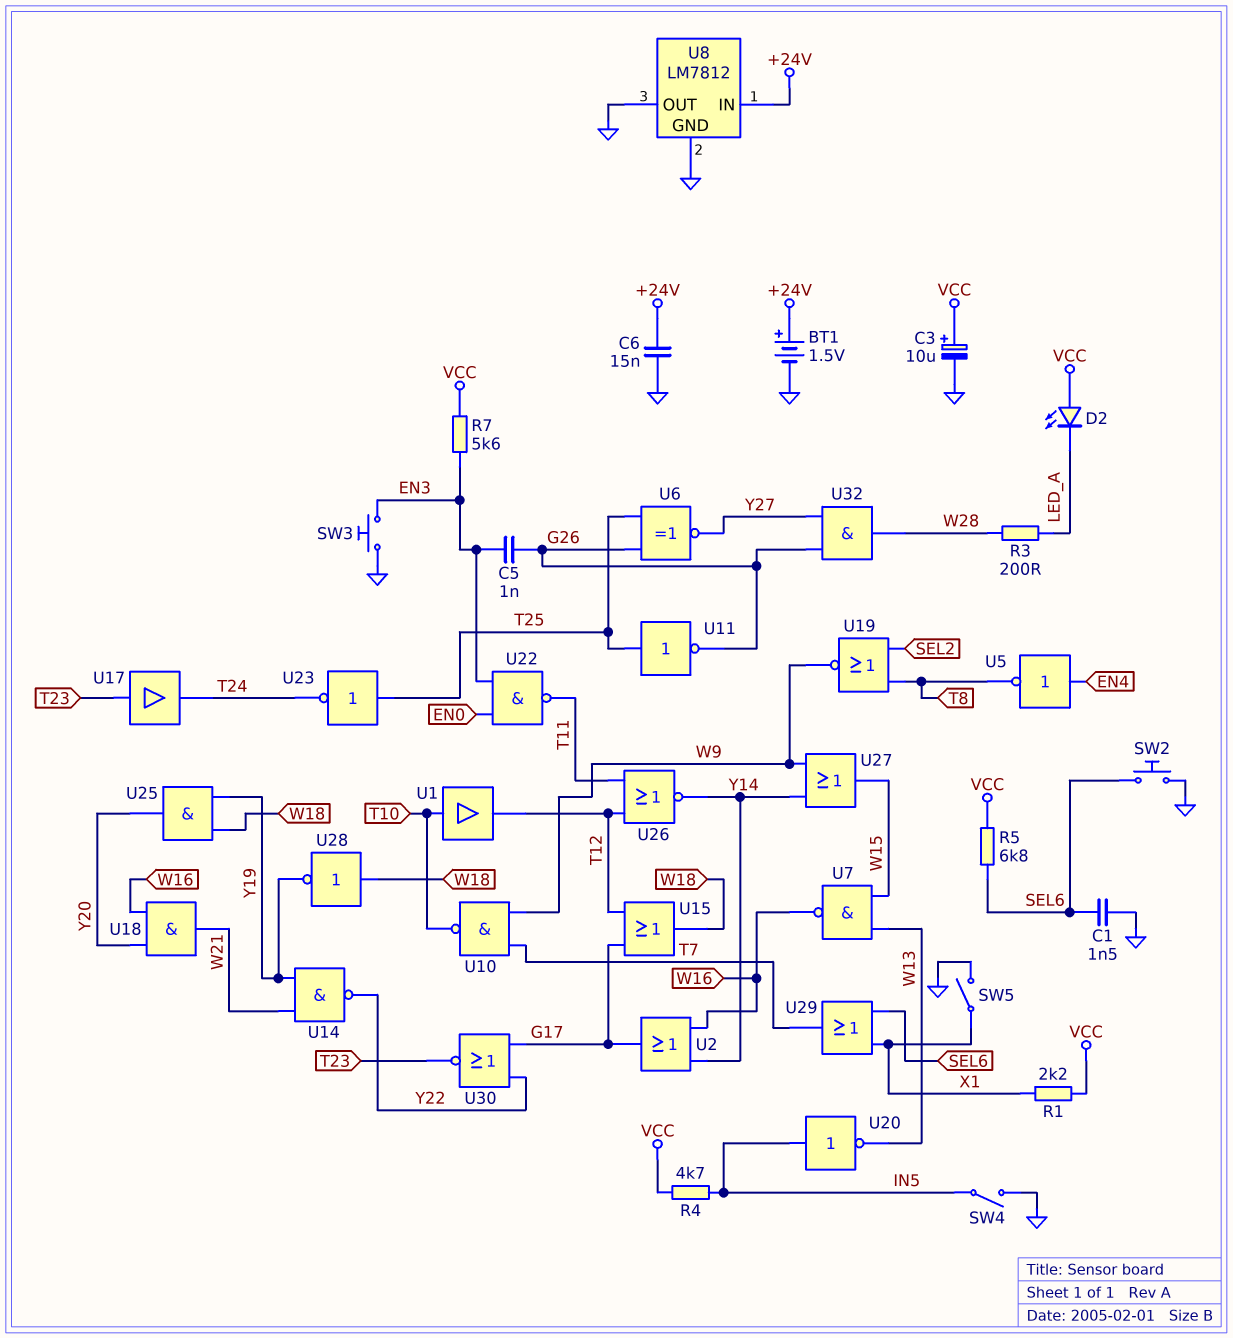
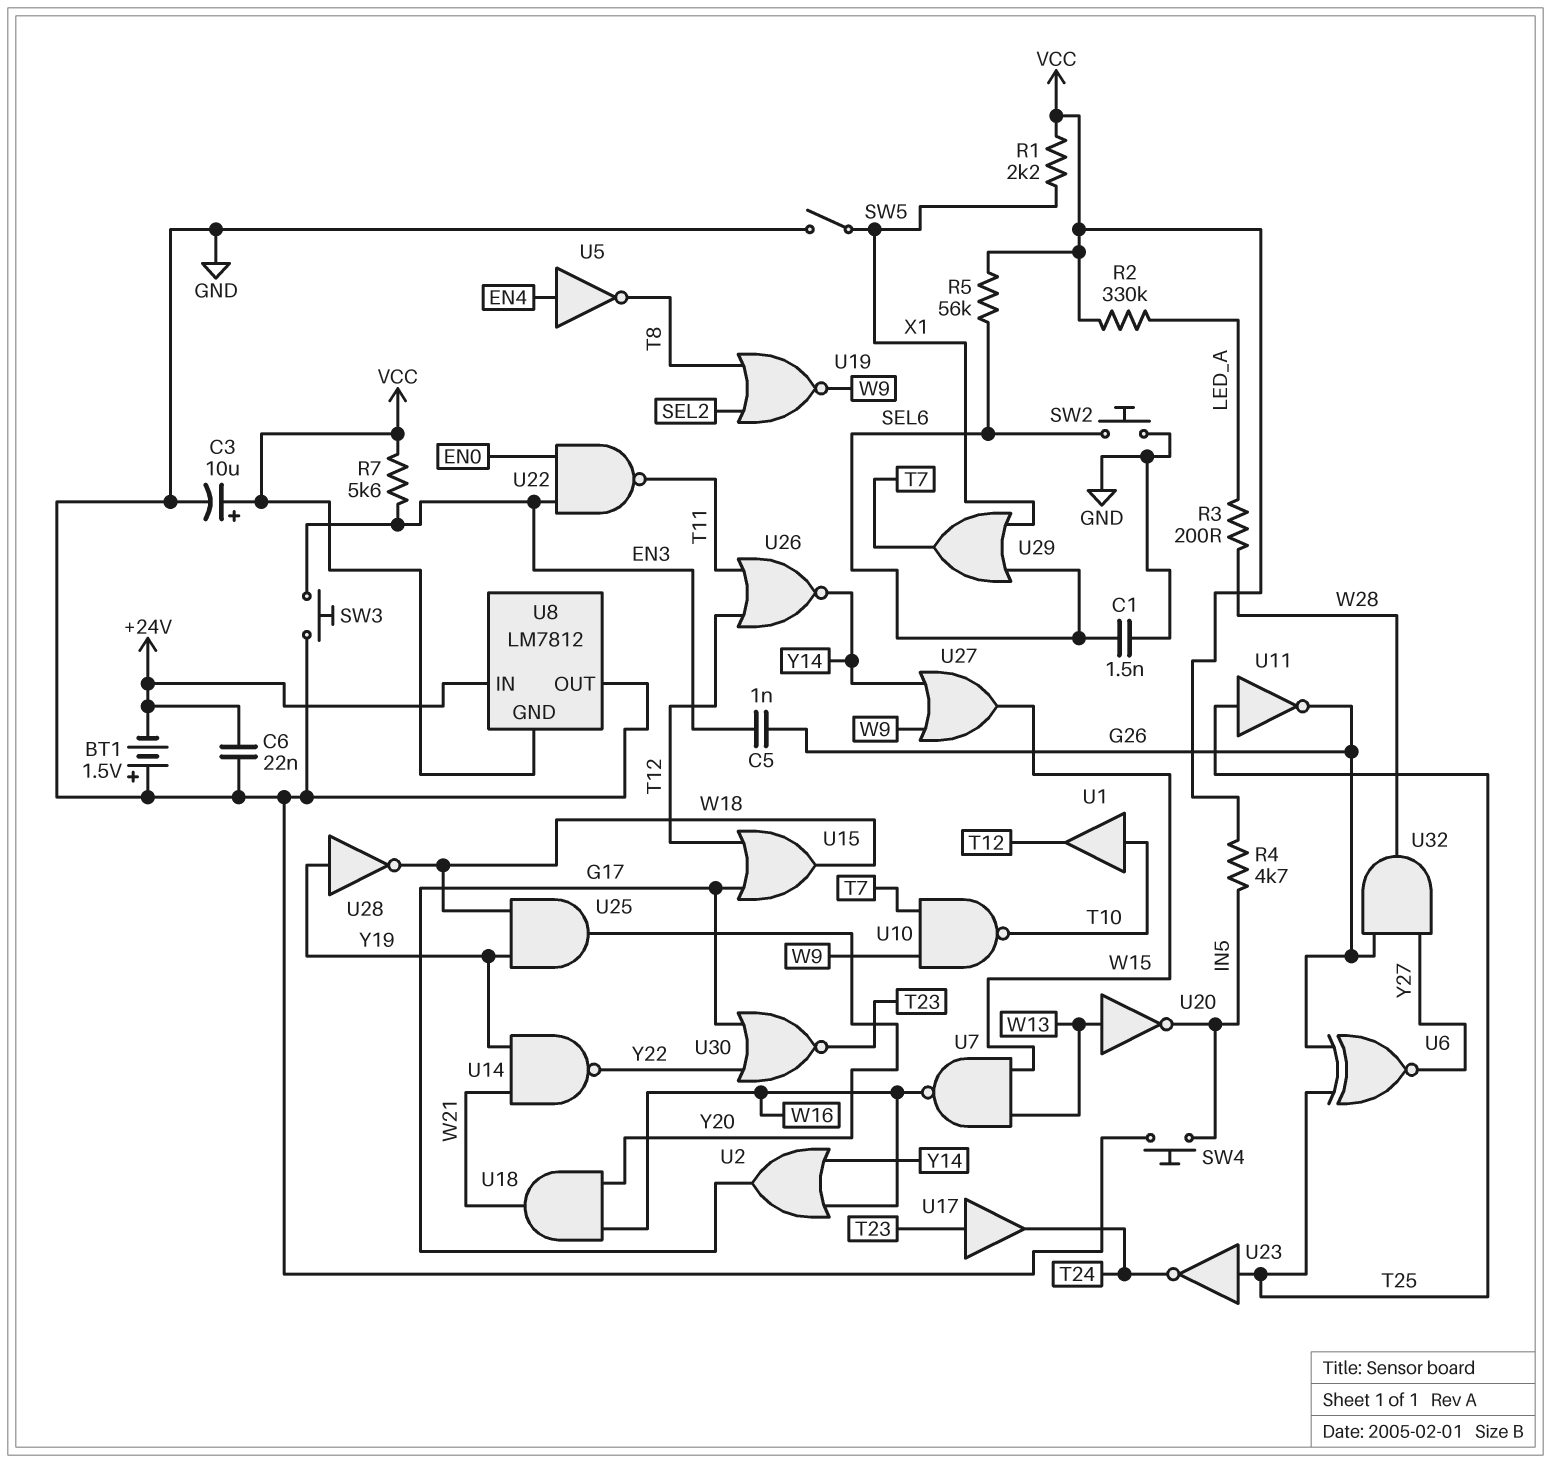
BT1: 1.5V (plus +24V, minus GND) -> 1.5V (plus GND, minus +24V)
C6: 15nF (+24V, GND) -> 22nF (+24V, GND)
D2: LED (A VCC, K LED_A) -> none
R2: none -> 330k (LED_A, VCC)
R5: 6.8k (SEL6, VCC) -> 56k (SEL6, VCC)
SW4: switch (GND, IN5) -> button (GND, IN5)
U8 pin GND: GND -> VCC
U20: NOT (in IN5, out W13) -> NOT (in W13, out IN5)
U28: NOT (in W18, out Y19) -> NOT (in Y19, out W18)

